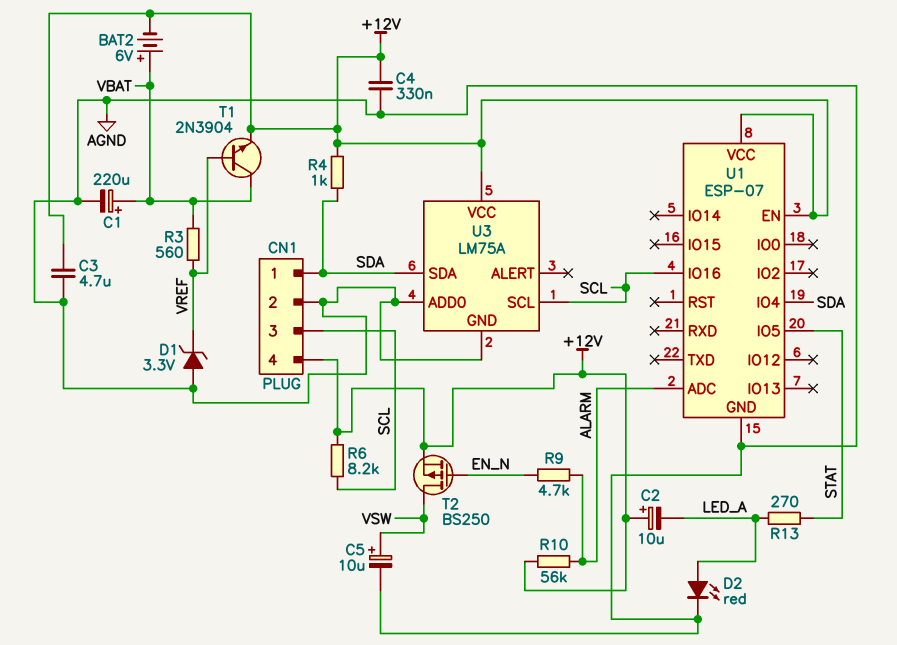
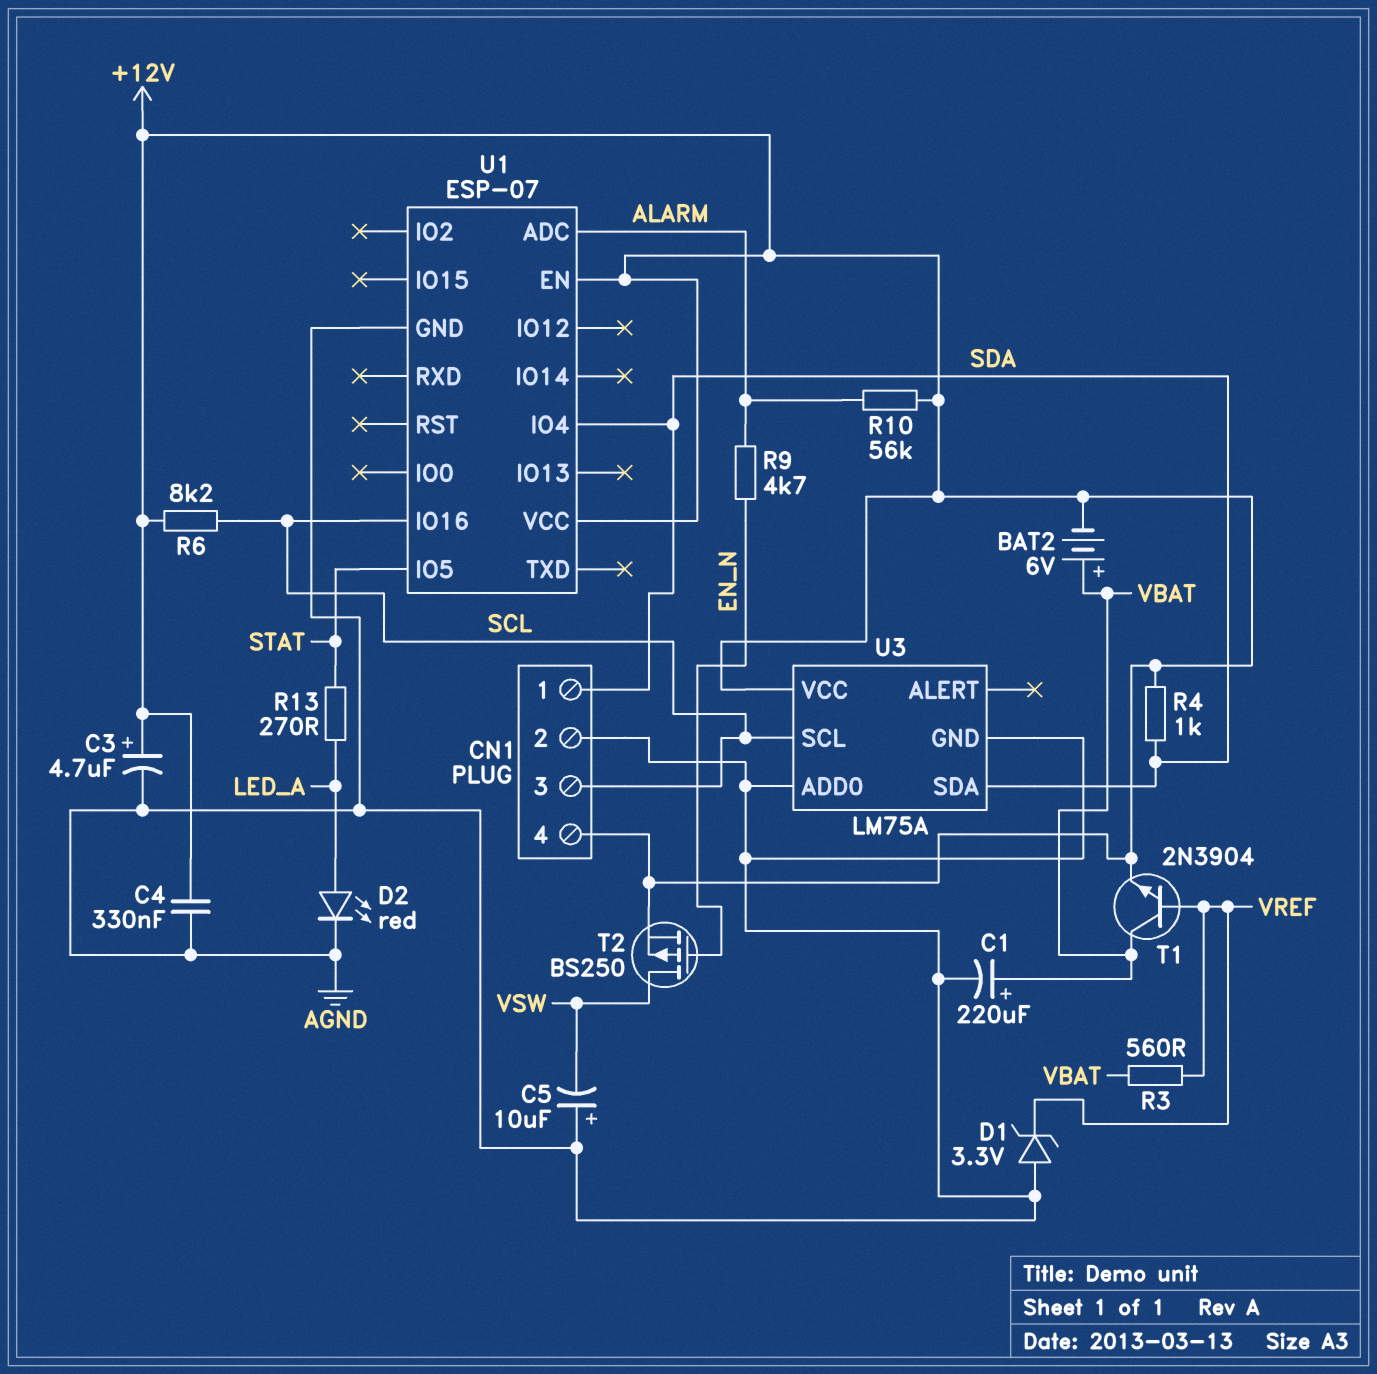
C2: 10uF (plus +12V, minus LED_A) -> none
C3: 4.7uF (+12V, AGND) -> 4.7uF (plus +12V, minus AGND)
C5: 10uF (plus VSW, minus AGND) -> 10uF (plus AGND, minus VSW)

